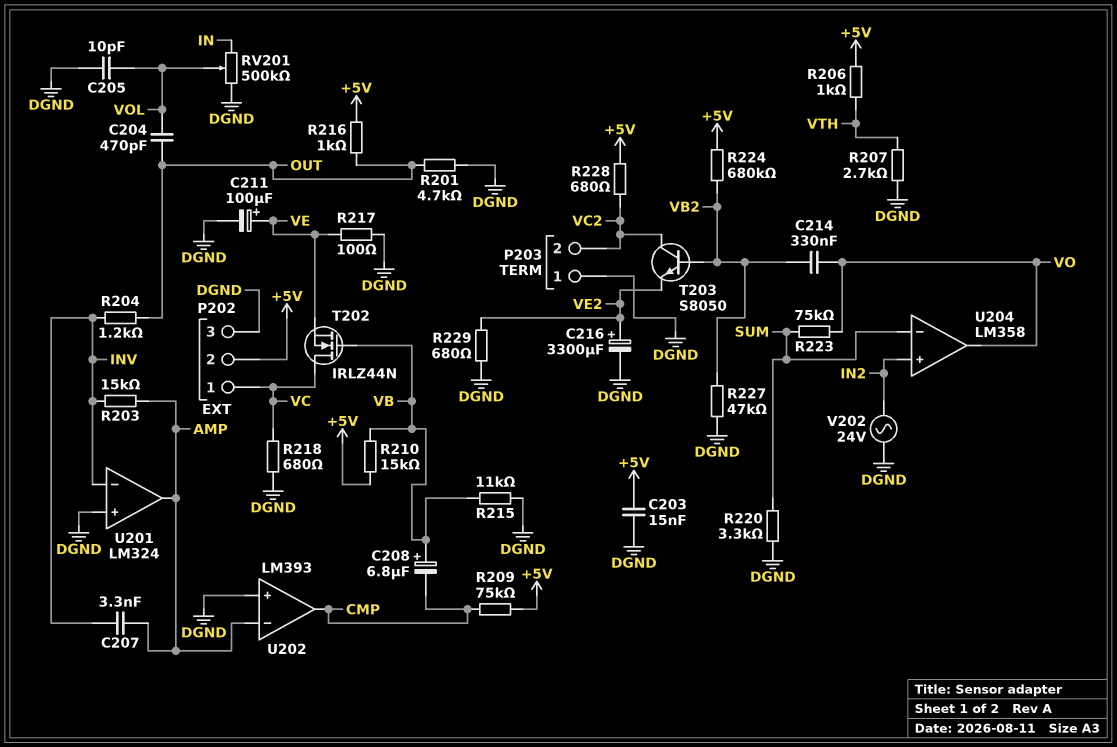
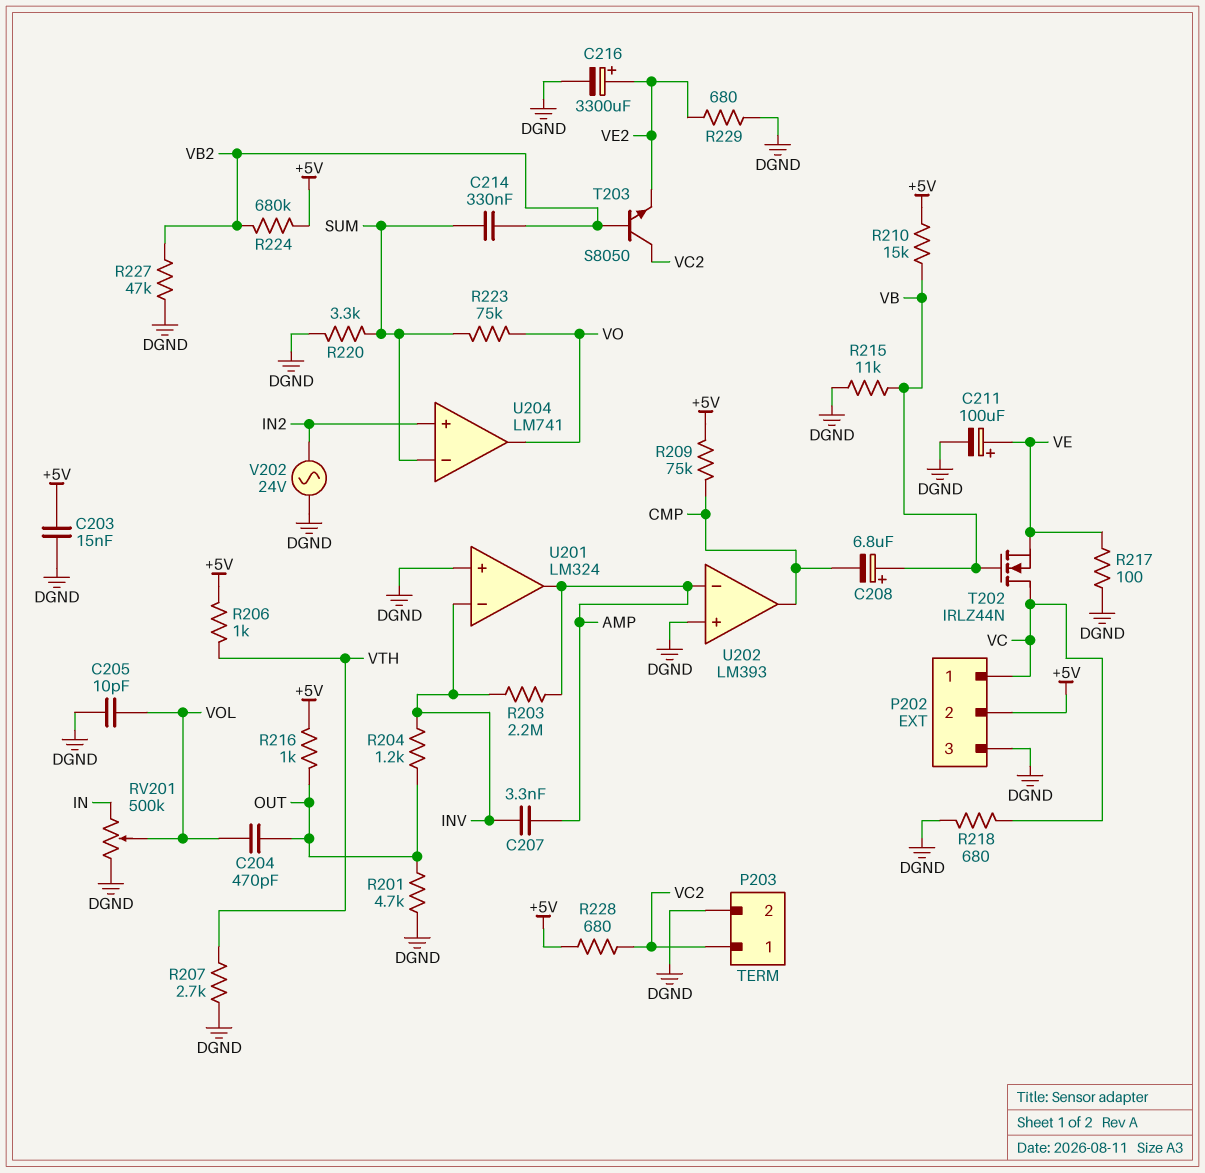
C214: 330nF (VB2, VO) -> 330nF (SUM, VB2)
P203 pin 1: DGND -> VC2
P203 pin 2: VC2 -> DGND
R203: 15k (AMP, INV) -> 2.2M (AMP, INV)
U204: LM358 -> LM741

